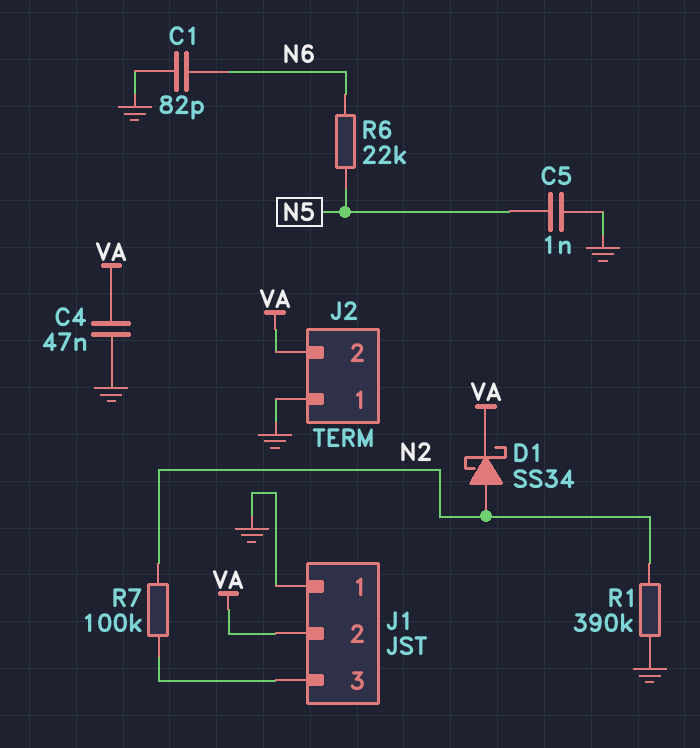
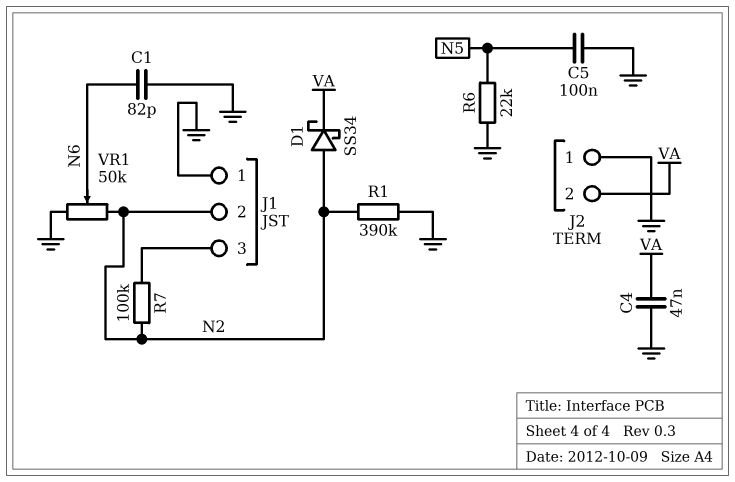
C5: 1nF (GND, N5) -> 100nF (GND, N5)
J1 pin 2: VA -> N2
R6: 22k (N5, N6) -> 22k (GND, N5)
VR1: none -> 50k (GND, N2, wiper N6)

